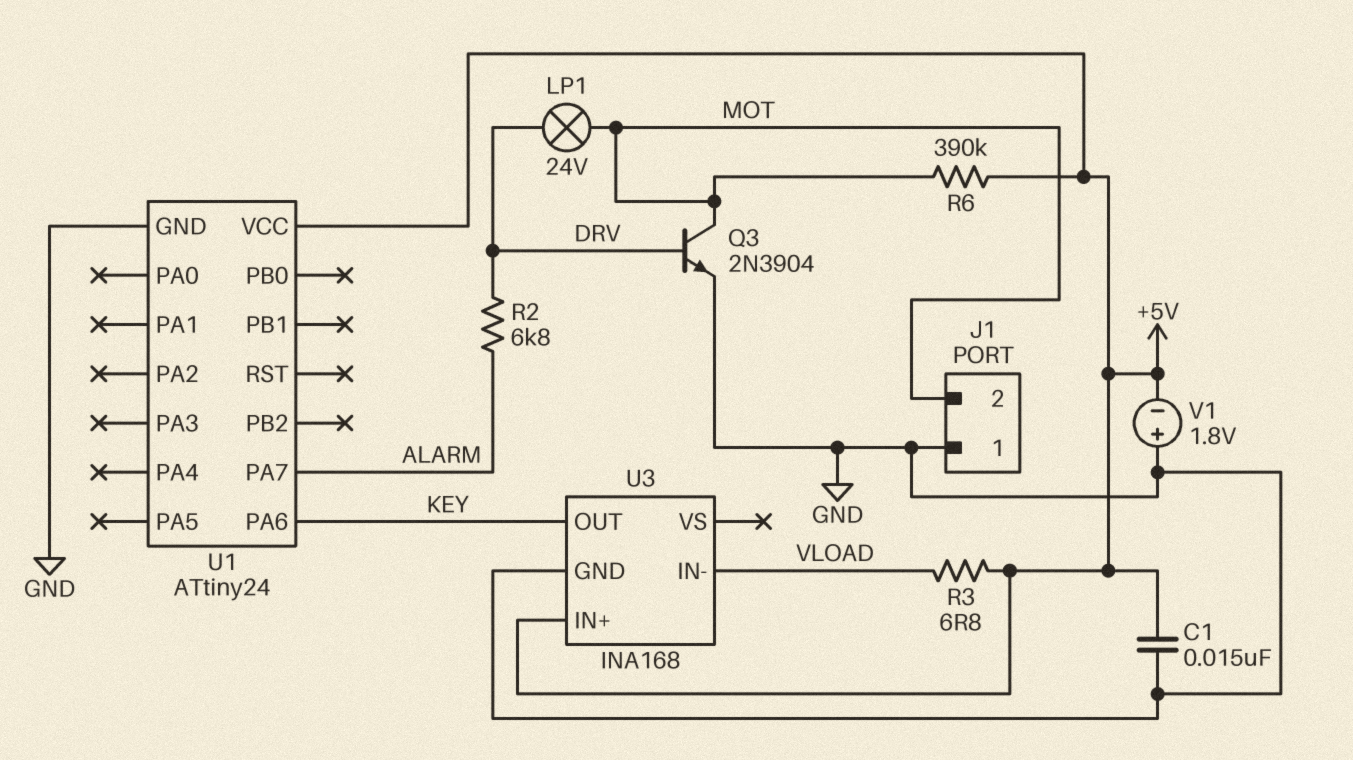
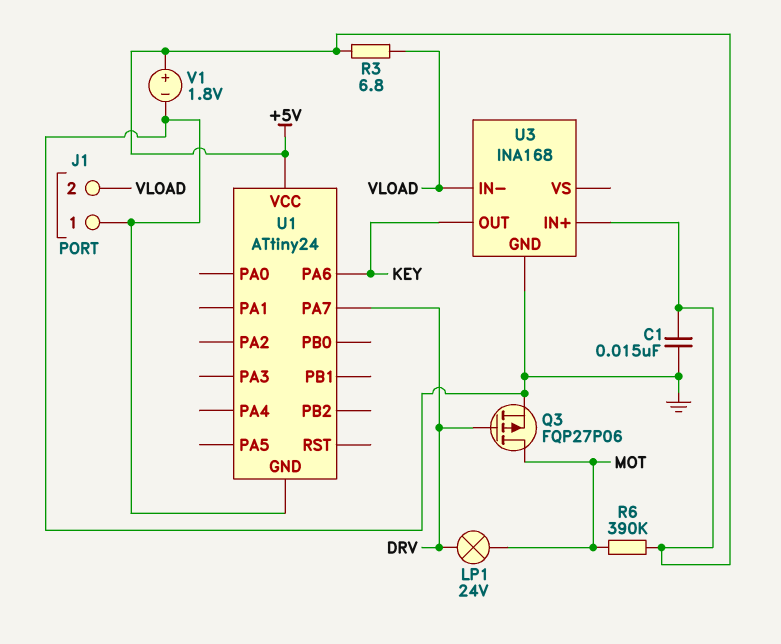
J1 pin 2: MOT -> VLOAD
Q3: NPN 2N3904 (B DRV, C MOT, E GND) -> PMOS FQP27P06 (G DRV, D MOT, S GND)
R2: 6.8k (ALARM, DRV) -> none
U1 pin PA7: ALARM -> DRV
V1: 1.8V (plus GND, minus +5V) -> 1.8V (plus +5V, minus GND)

